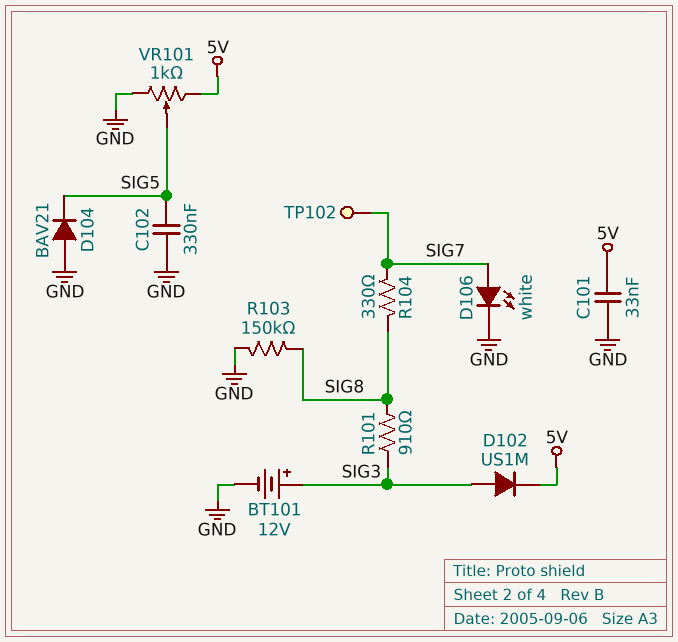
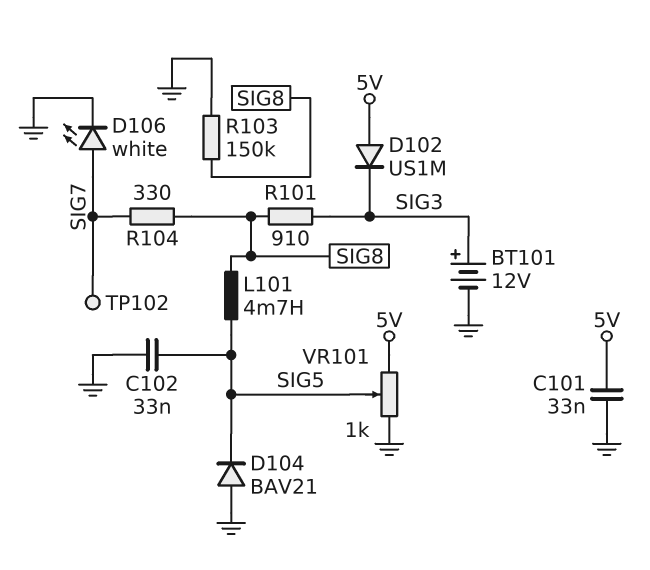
C102: 330nF (GND, SIG5) -> 33nF (GND, SIG5)
D102: diode US1M (A SIG3, K 5V) -> diode US1M (A 5V, K SIG3)
L101: none -> 4.7mH (SIG5, SIG8)

